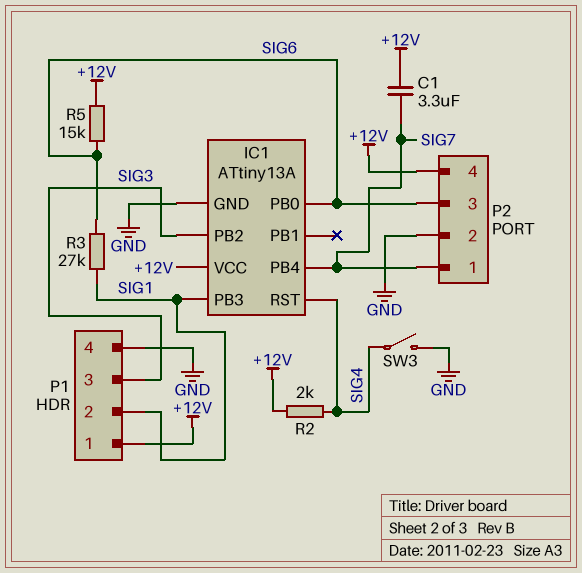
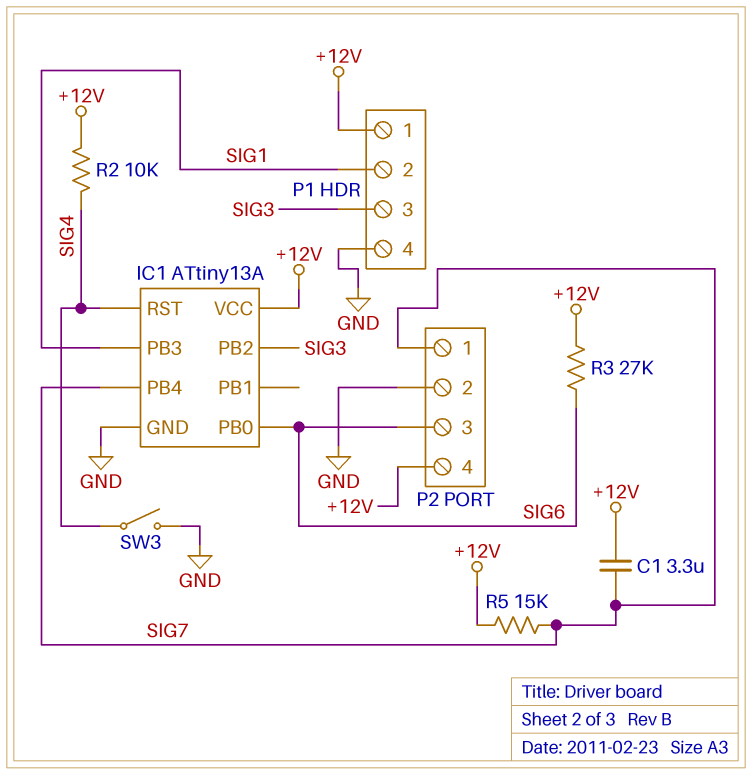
R2: 2k (+12V, SIG4) -> 10k (+12V, SIG4)
R3: 27k (SIG1, SIG6) -> 27k (+12V, SIG6)
R5: 15k (+12V, SIG6) -> 15k (+12V, SIG7)

